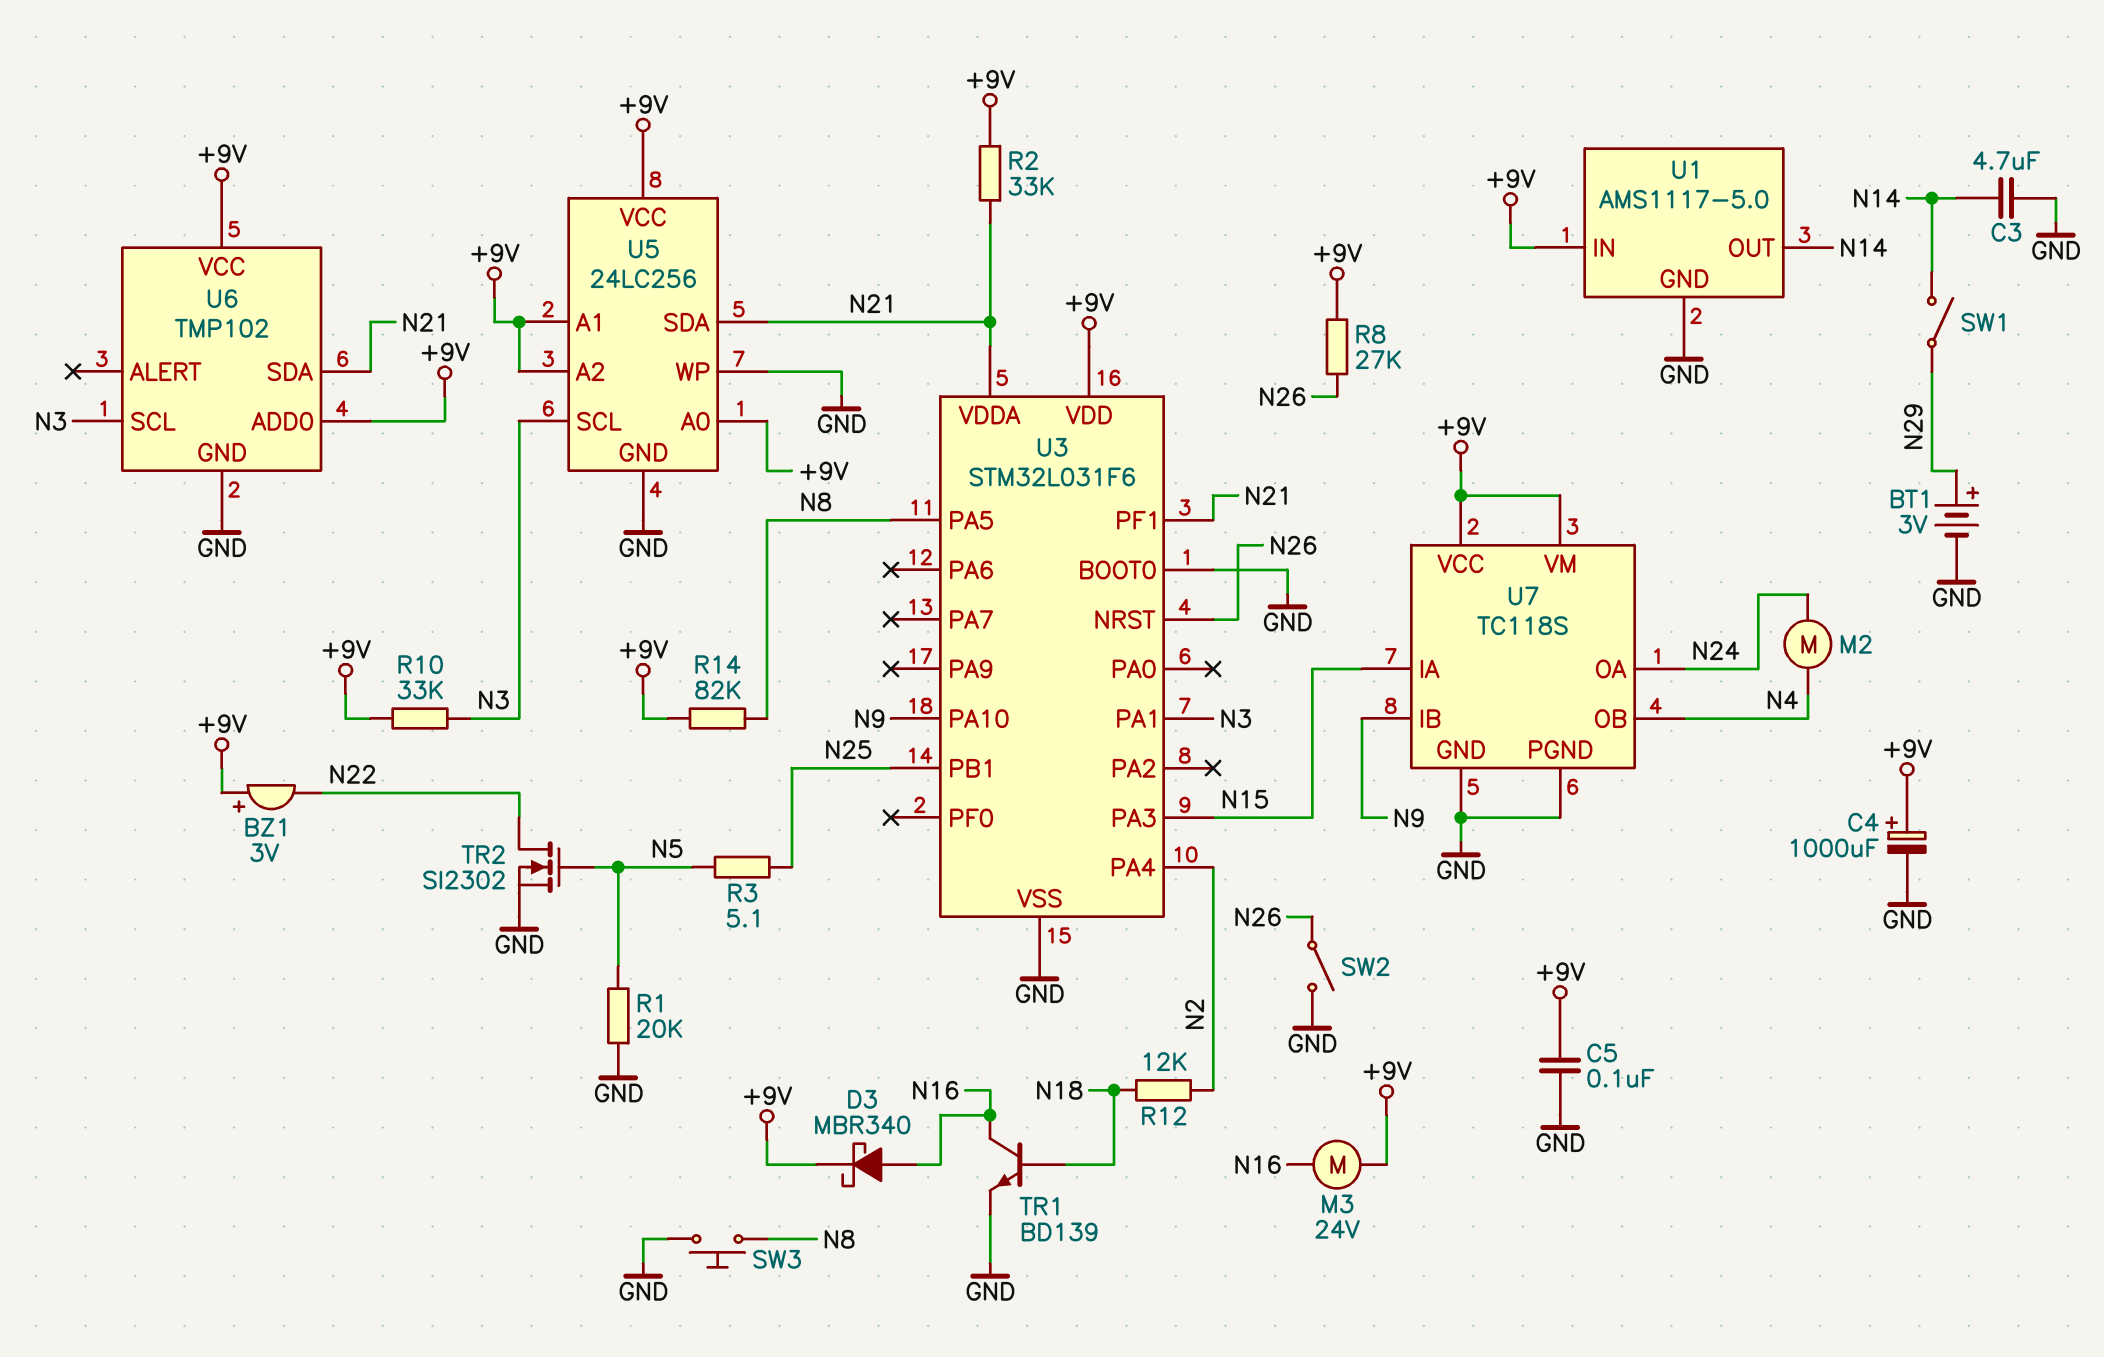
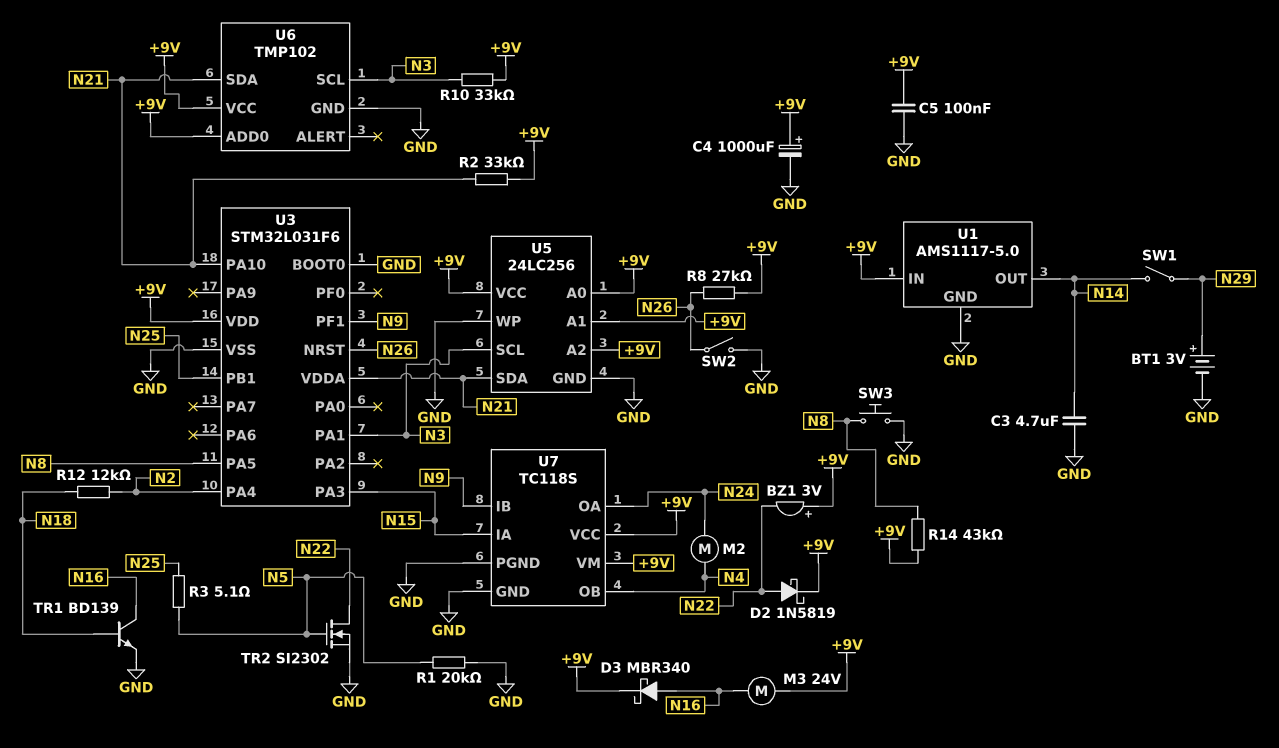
D2: none -> schottky 1N5819 (A N22, K +9V)
R14: 82k (+9V, N8) -> 43k (+9V, N8)
U3 pin PA10: N9 -> N21
U3 pin PF1: N21 -> N9

